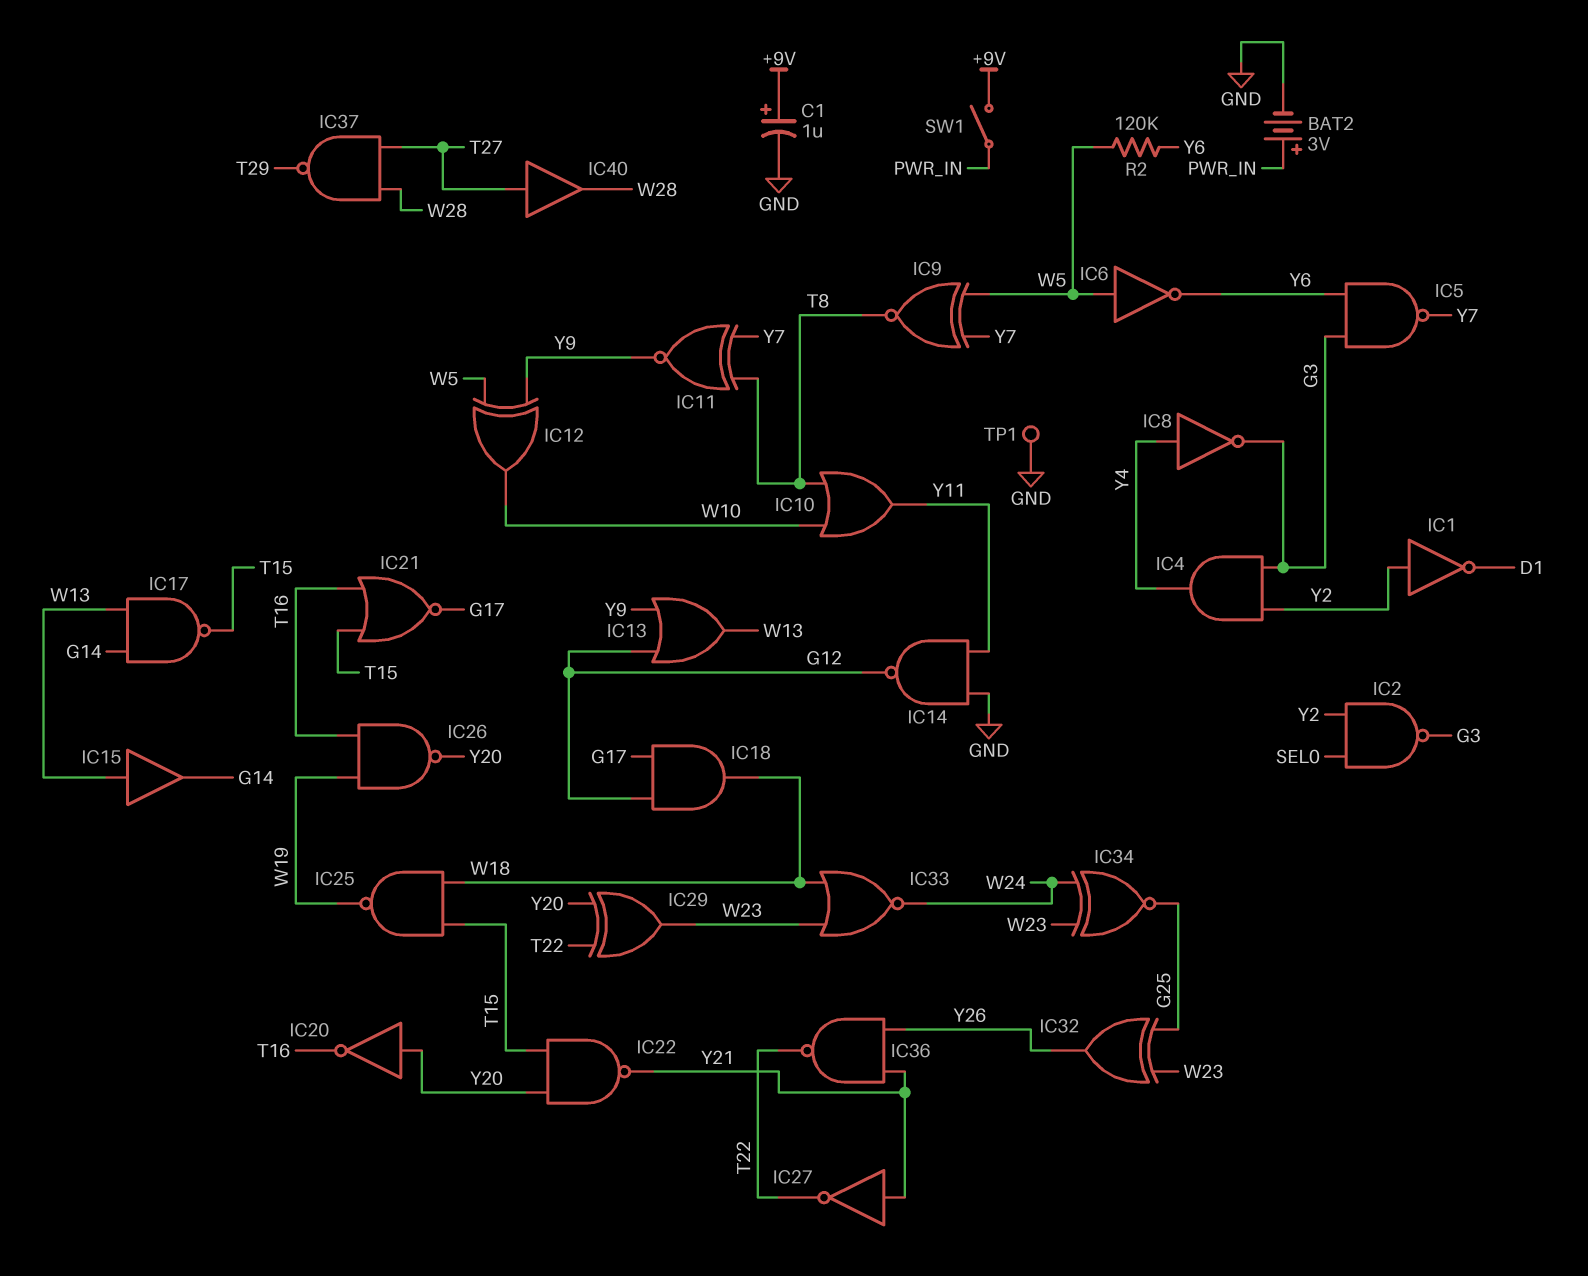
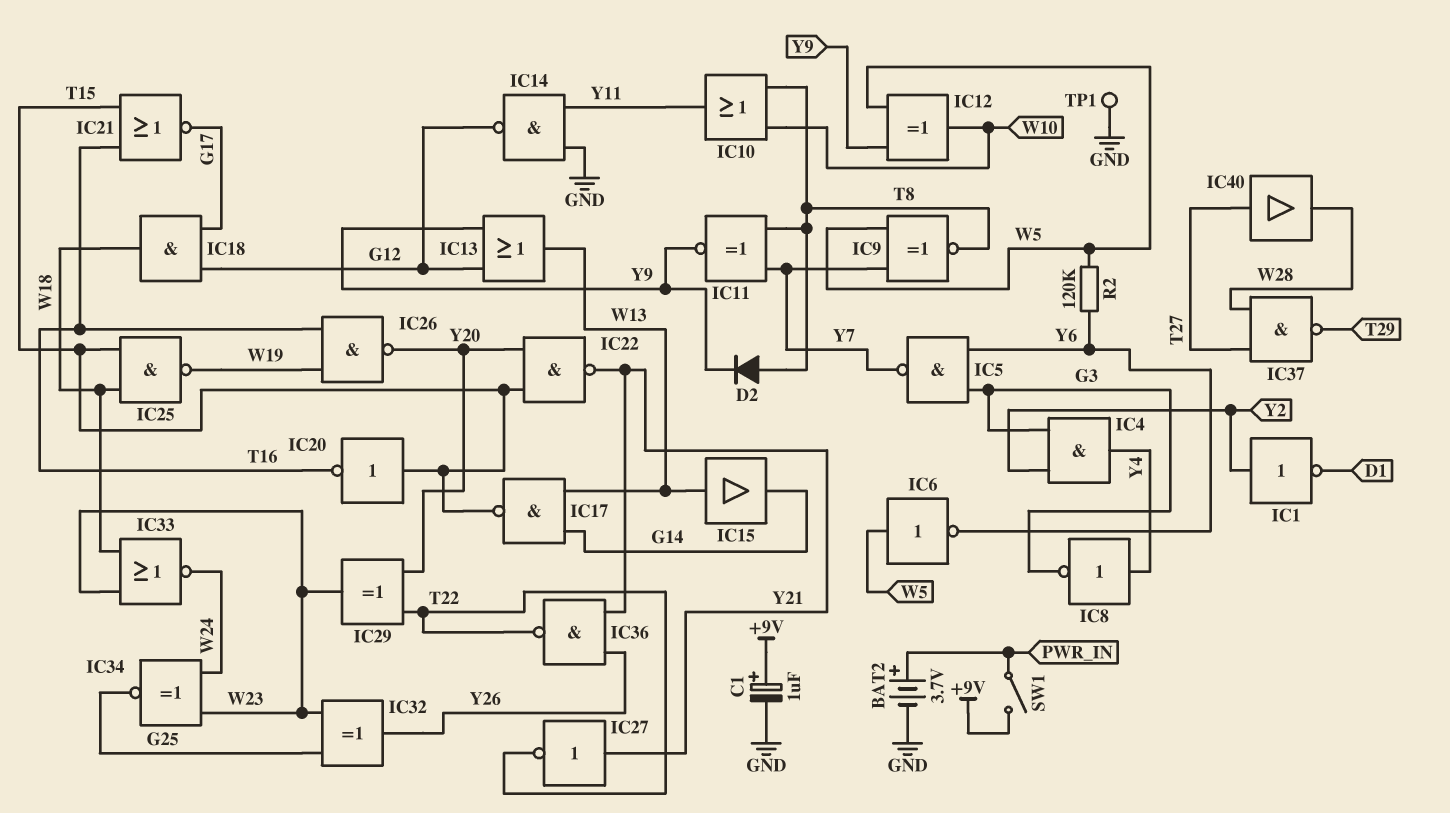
BAT2: 3V (plus PWR_IN, minus GND) -> 3.7V (plus PWR_IN, minus GND)
D2: none -> diode (A T8, K Y9)
IC2: NAND (in SEL0, in Y2, out G3) -> none
IC20: NOT (in Y20, out T16) -> NOT (in T15, out T16)

